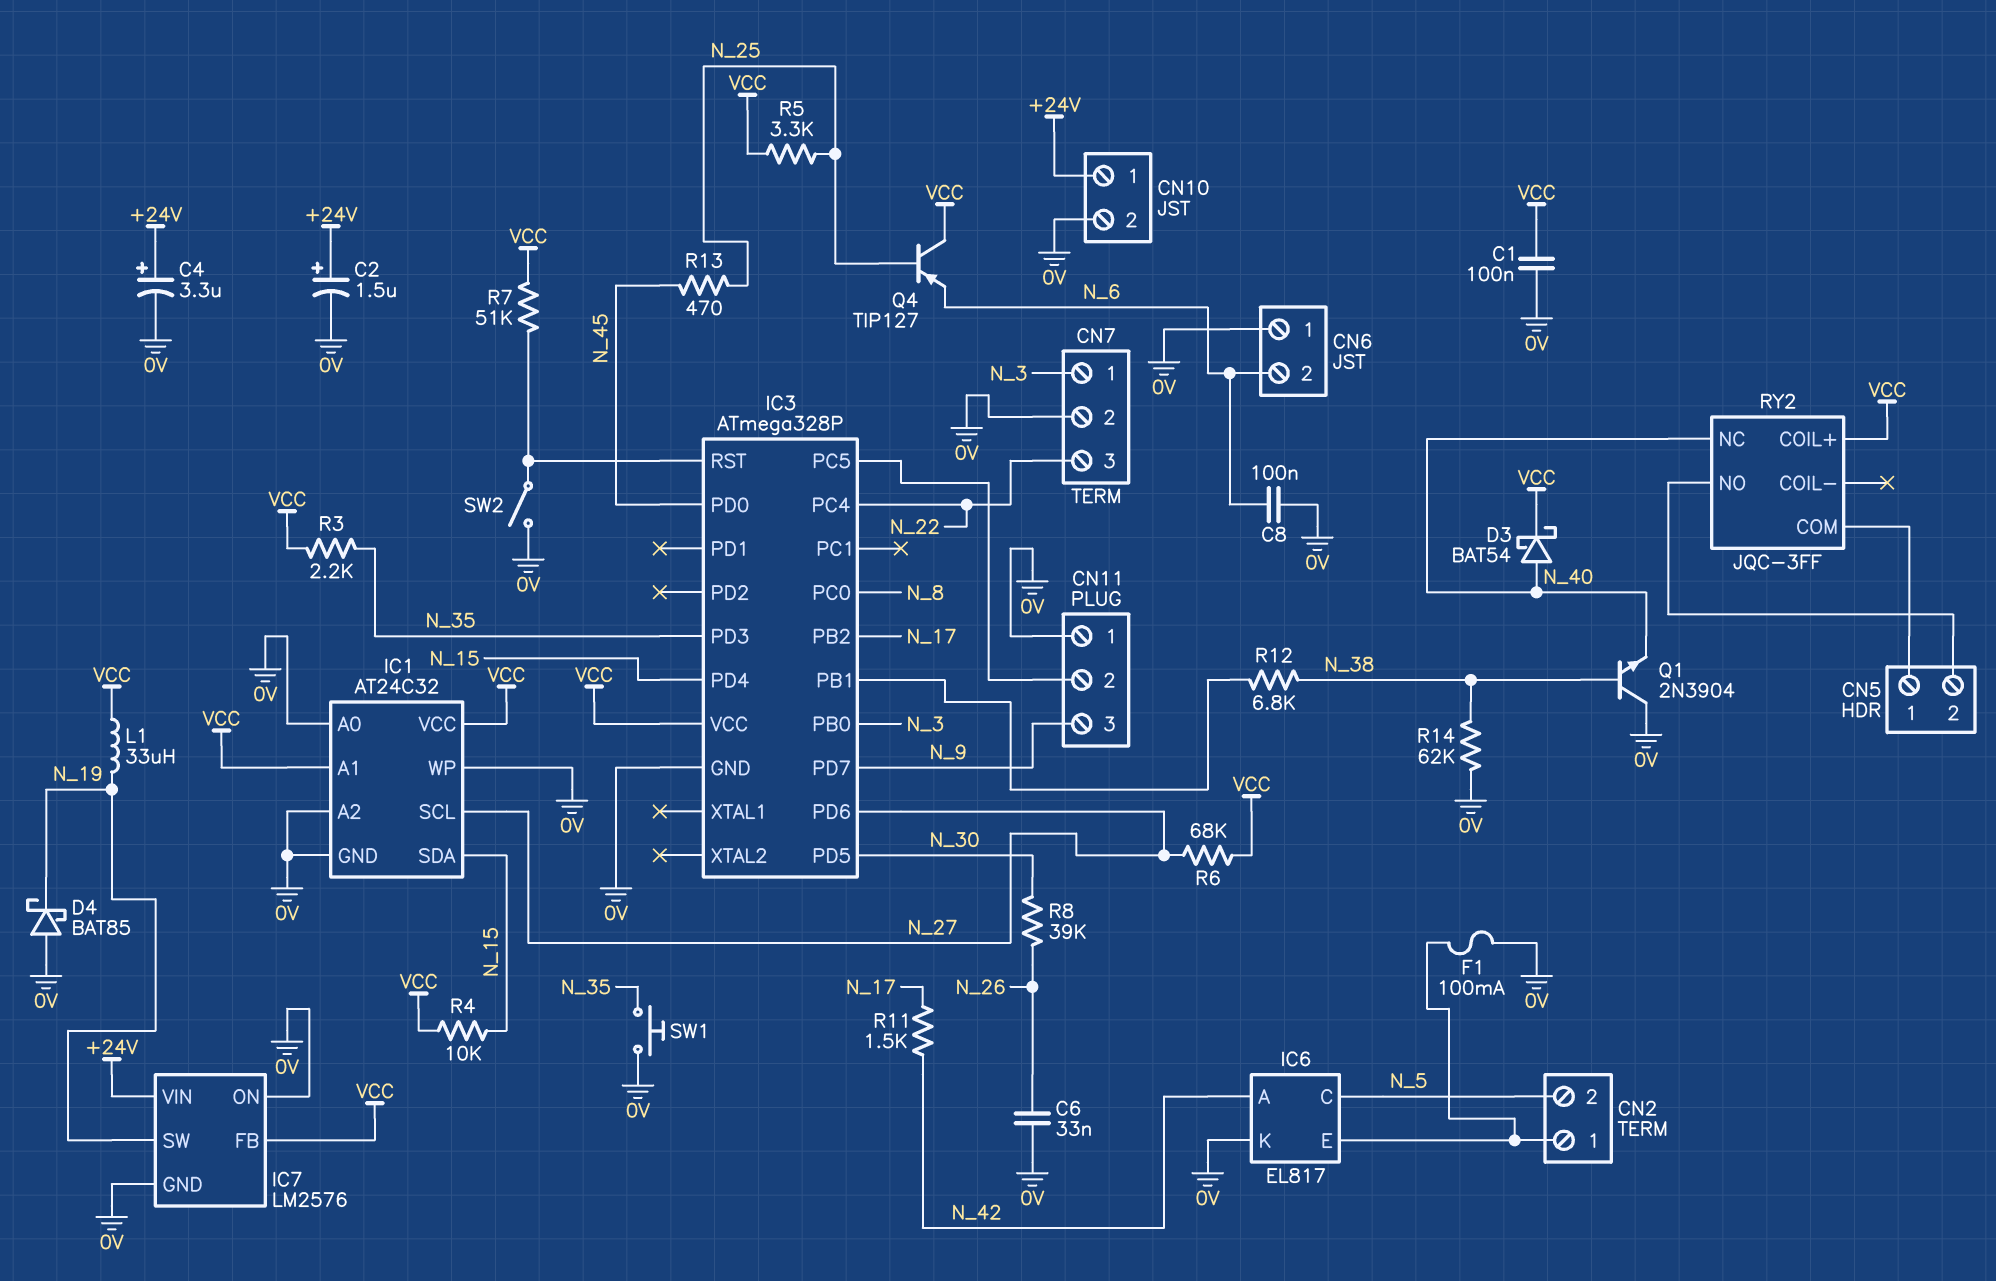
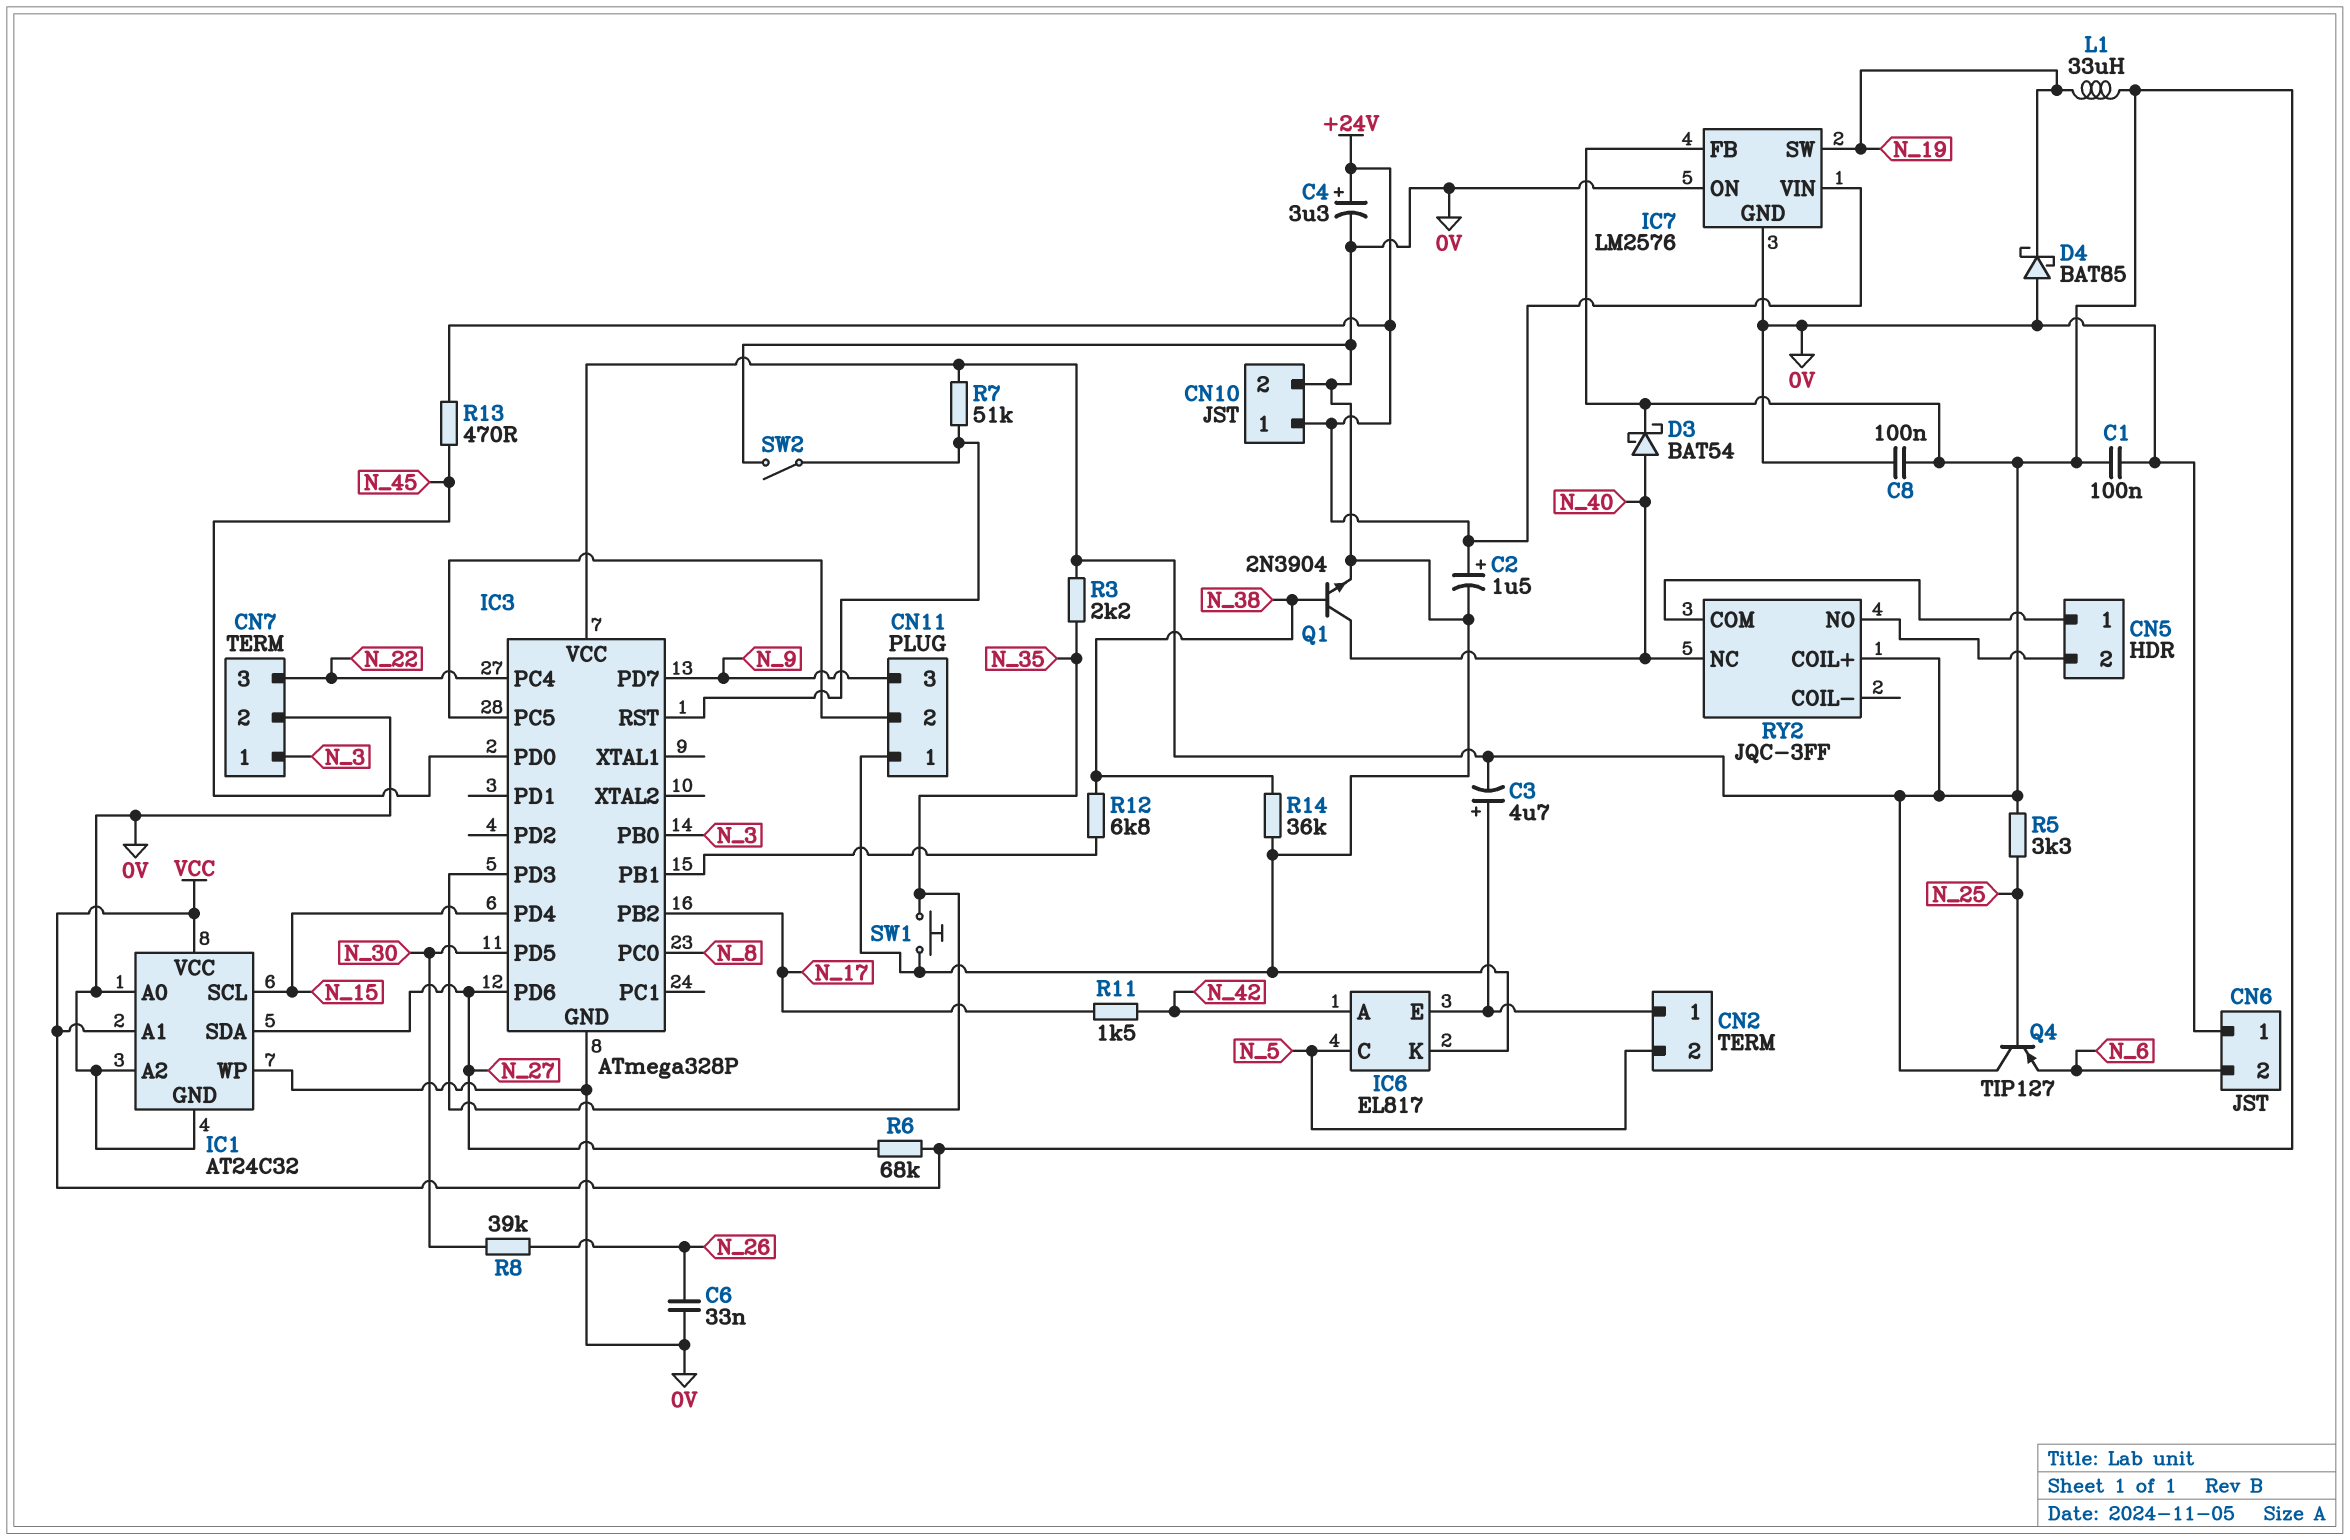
C3: none -> 4.7uF (plus CN2/1, minus VCC)
C8: 100nF (0V, N_6) -> 100nF (0V, VCC)
F1: 100mA (0V, CN2/1) -> none
IC1 pin SCL: N_27 -> N_15
IC1 pin SDA: N_15 -> N_27
Q1: NPN 2N3904 (B N_38, C 0V, E N_40) -> NPN 2N3904 (B N_38, C N_40, E 0V)
R4: 10k (N_15, VCC) -> none
R13: 470 (N_25, N_45) -> 470 (+24V, N_45)
R14: 62k (0V, N_38) -> 36k (0V, N_38)

